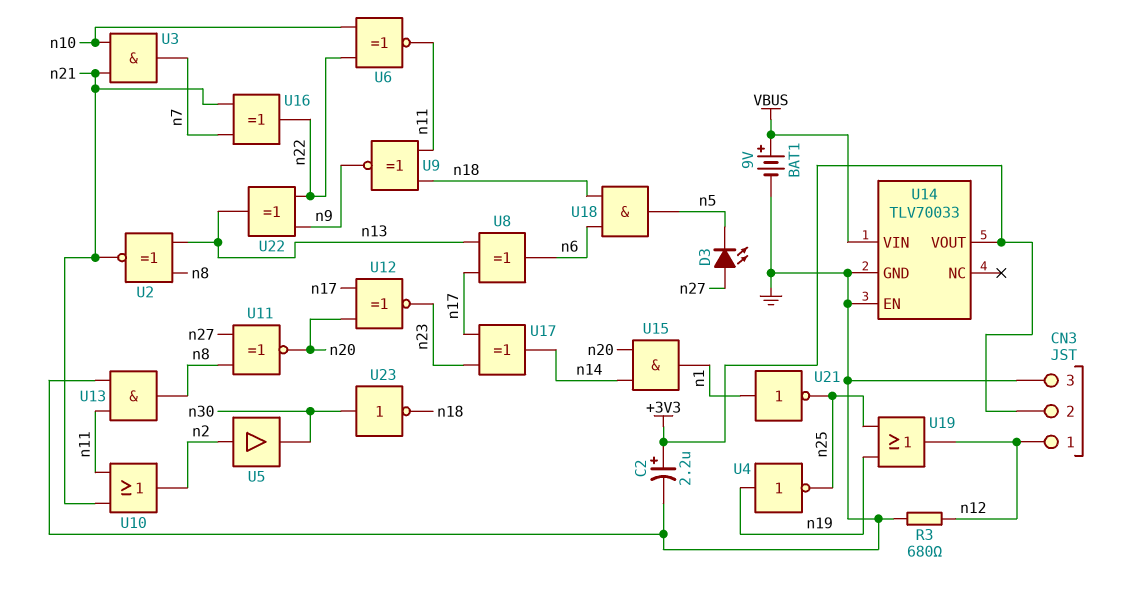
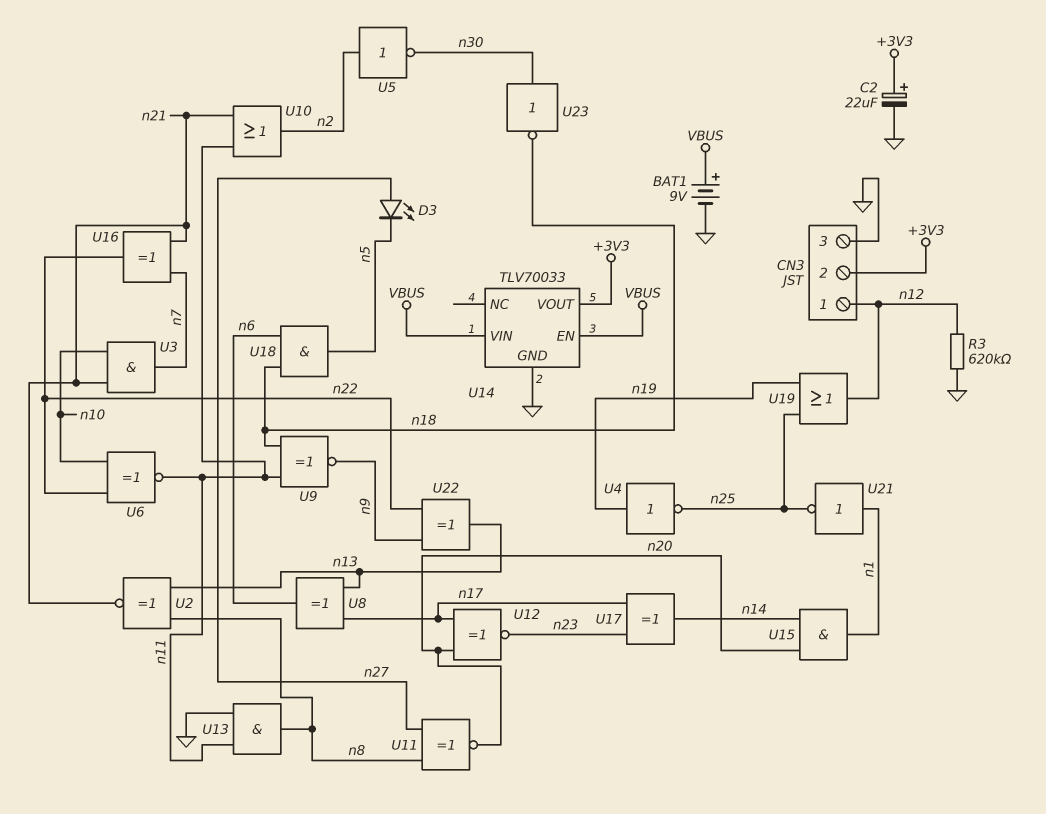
C2: 2.2uF (plus +3V3, minus GND) -> 22uF (plus +3V3, minus GND)
R3: 680 (GND, n12) -> 620k (GND, n12)
U5: buffer (in n2, out n30) -> NOT (in n2, out n30)
U14 pin EN: GND -> VBUS

